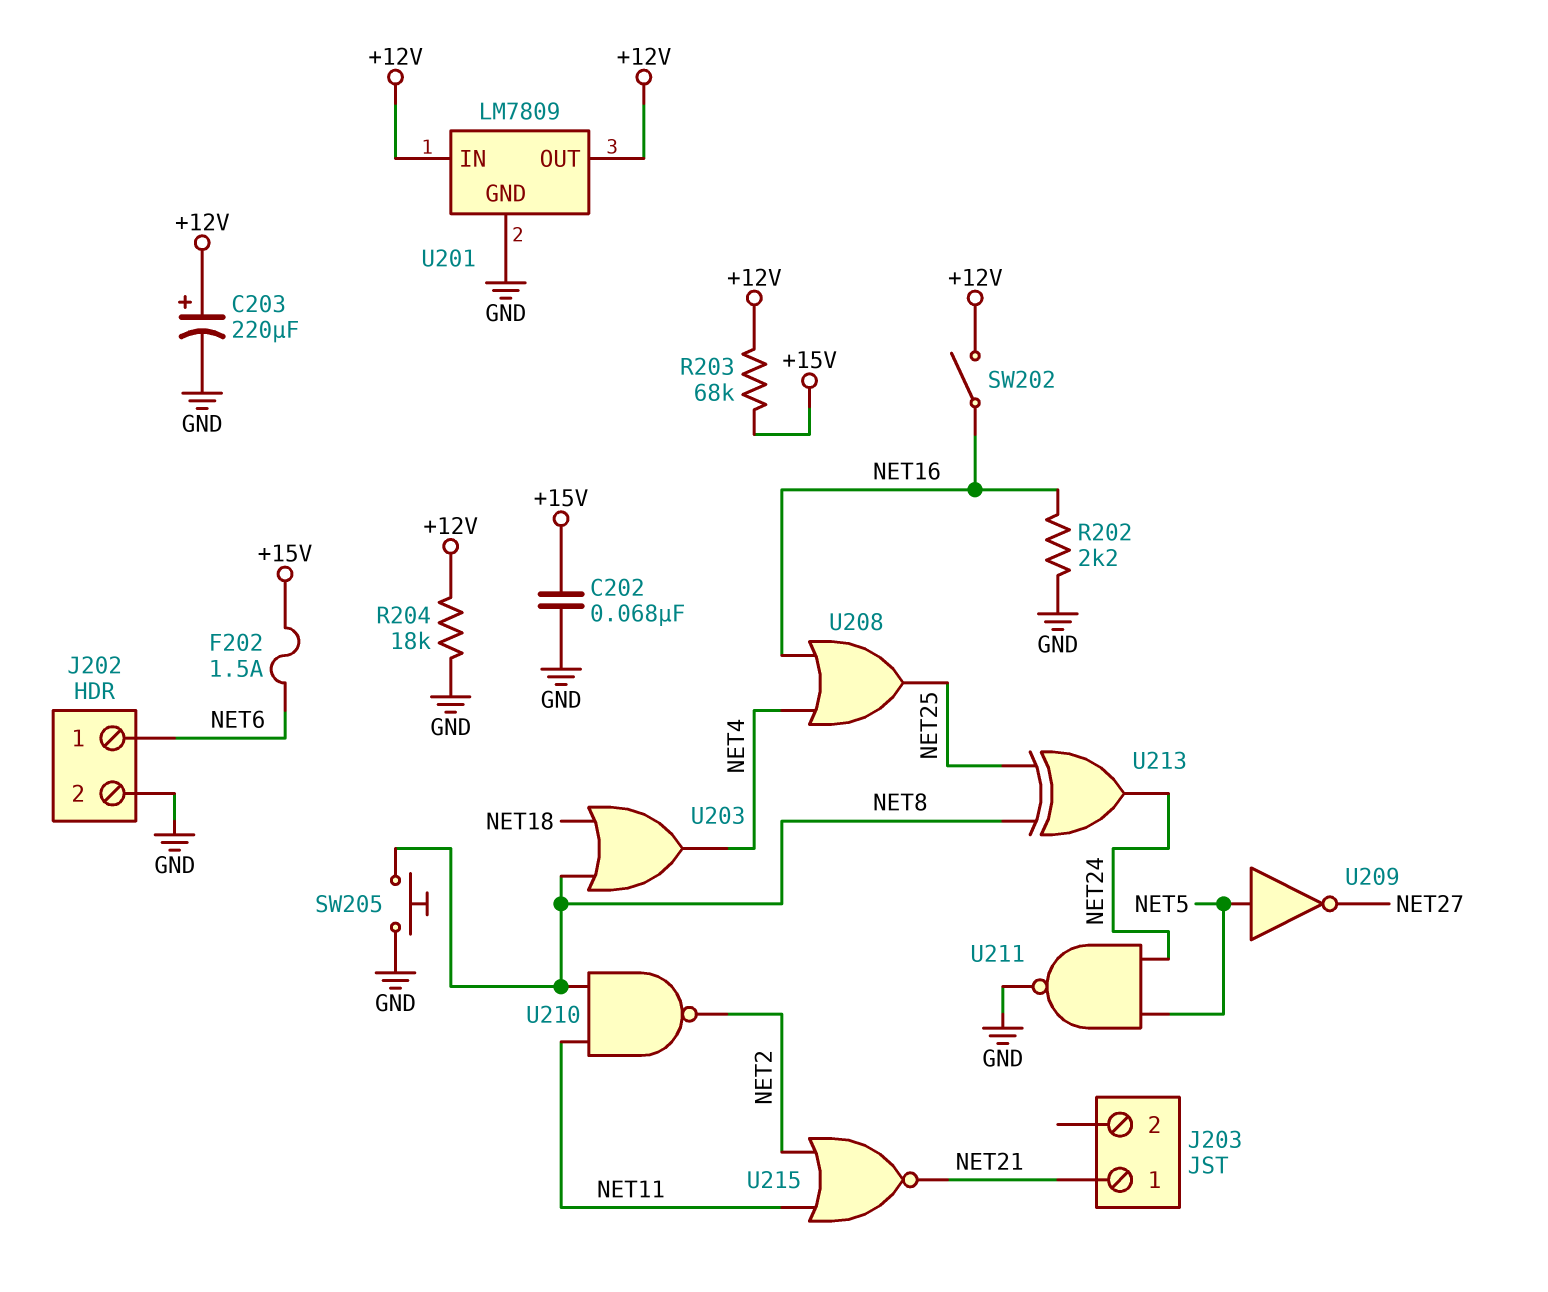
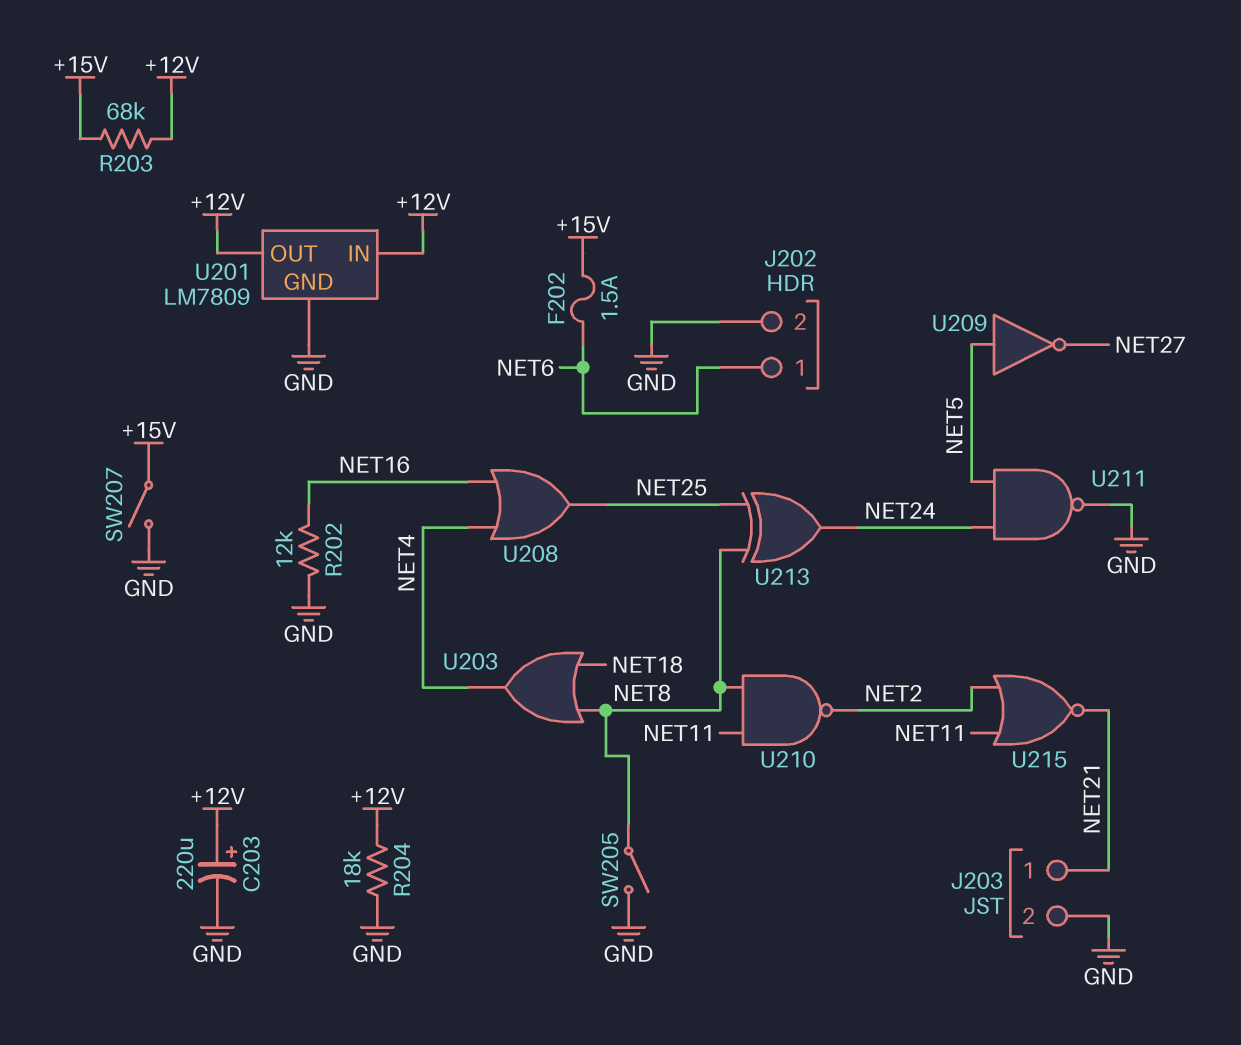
C202: 68nF (+15V, GND) -> none
J203 pin 2: none -> GND
R202: 2.2k (GND, NET16) -> 12k (GND, NET16)
SW202: switch (+12V, NET16) -> none
SW205: button (GND, NET8) -> switch (GND, NET8)
SW207: none -> switch (+15V, GND)

